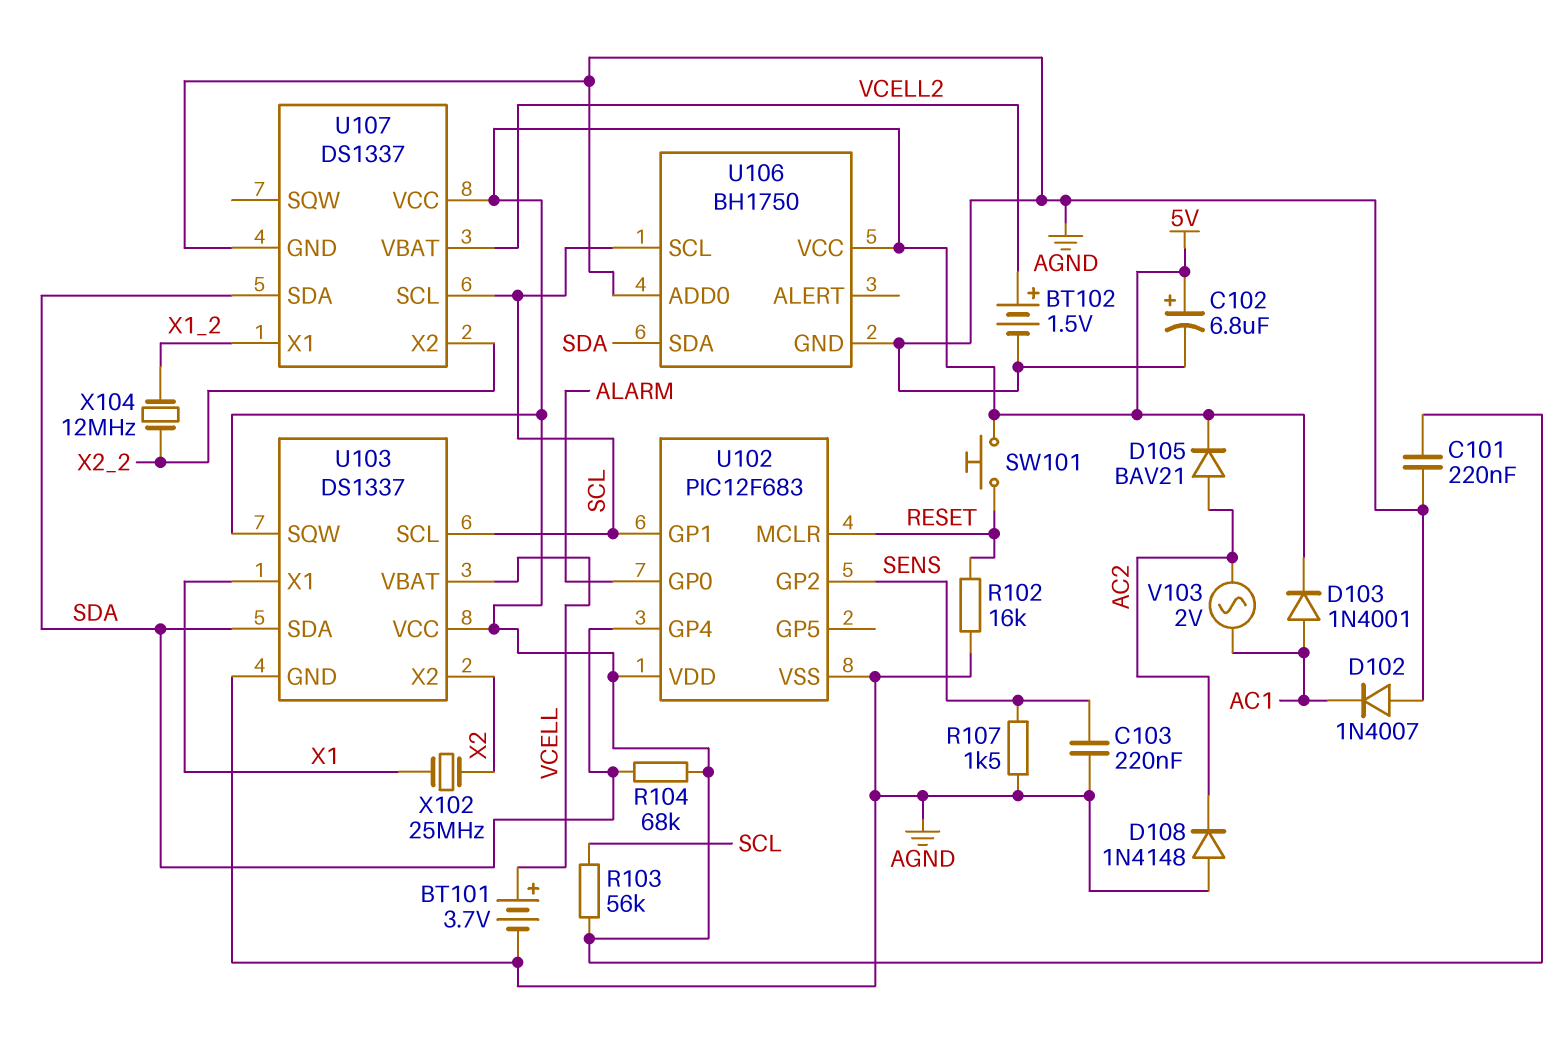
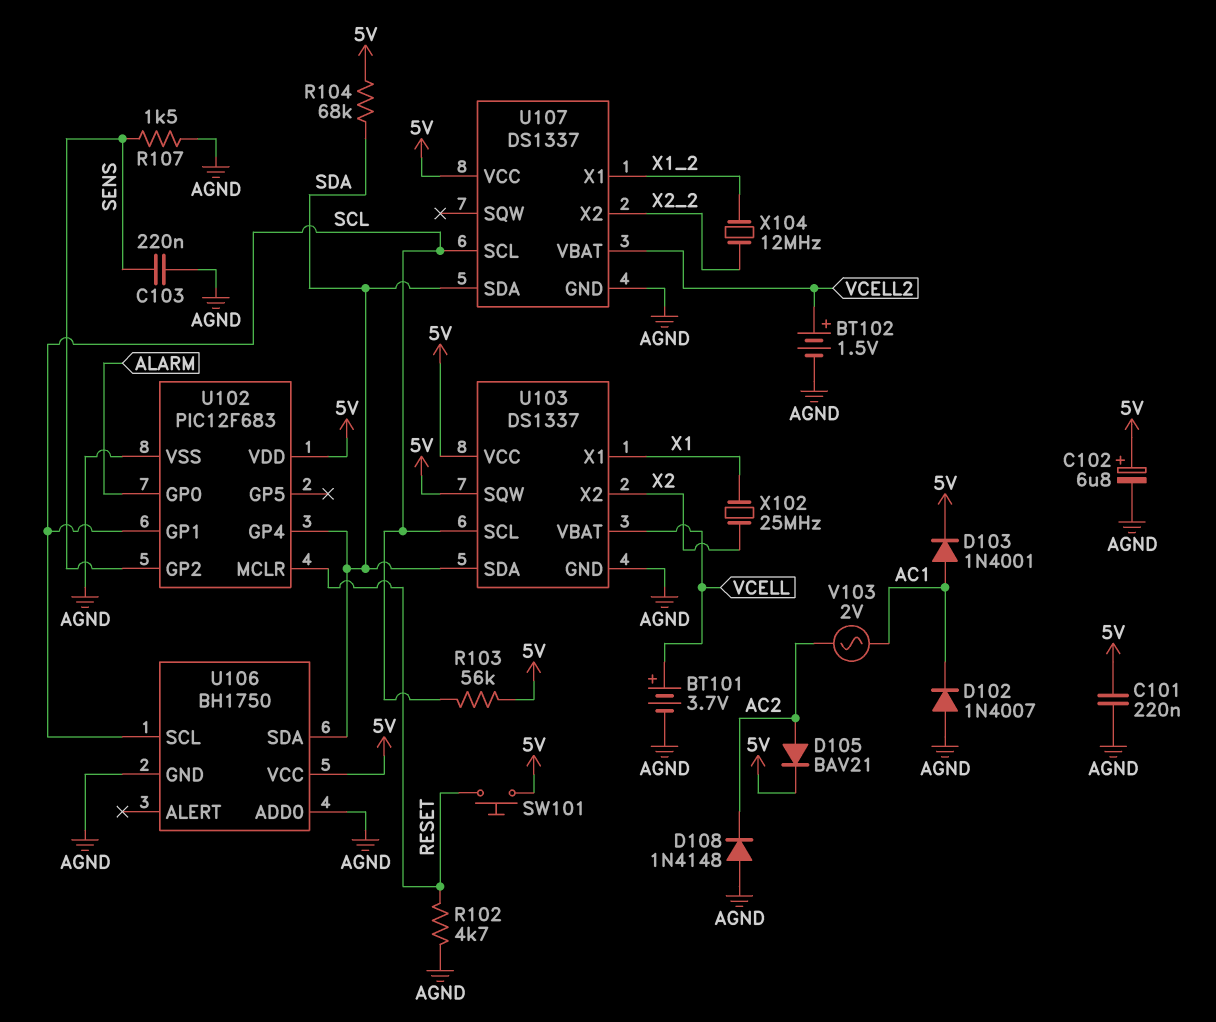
R102: 16k (AGND, RESET) -> 4.7k (AGND, RESET)

